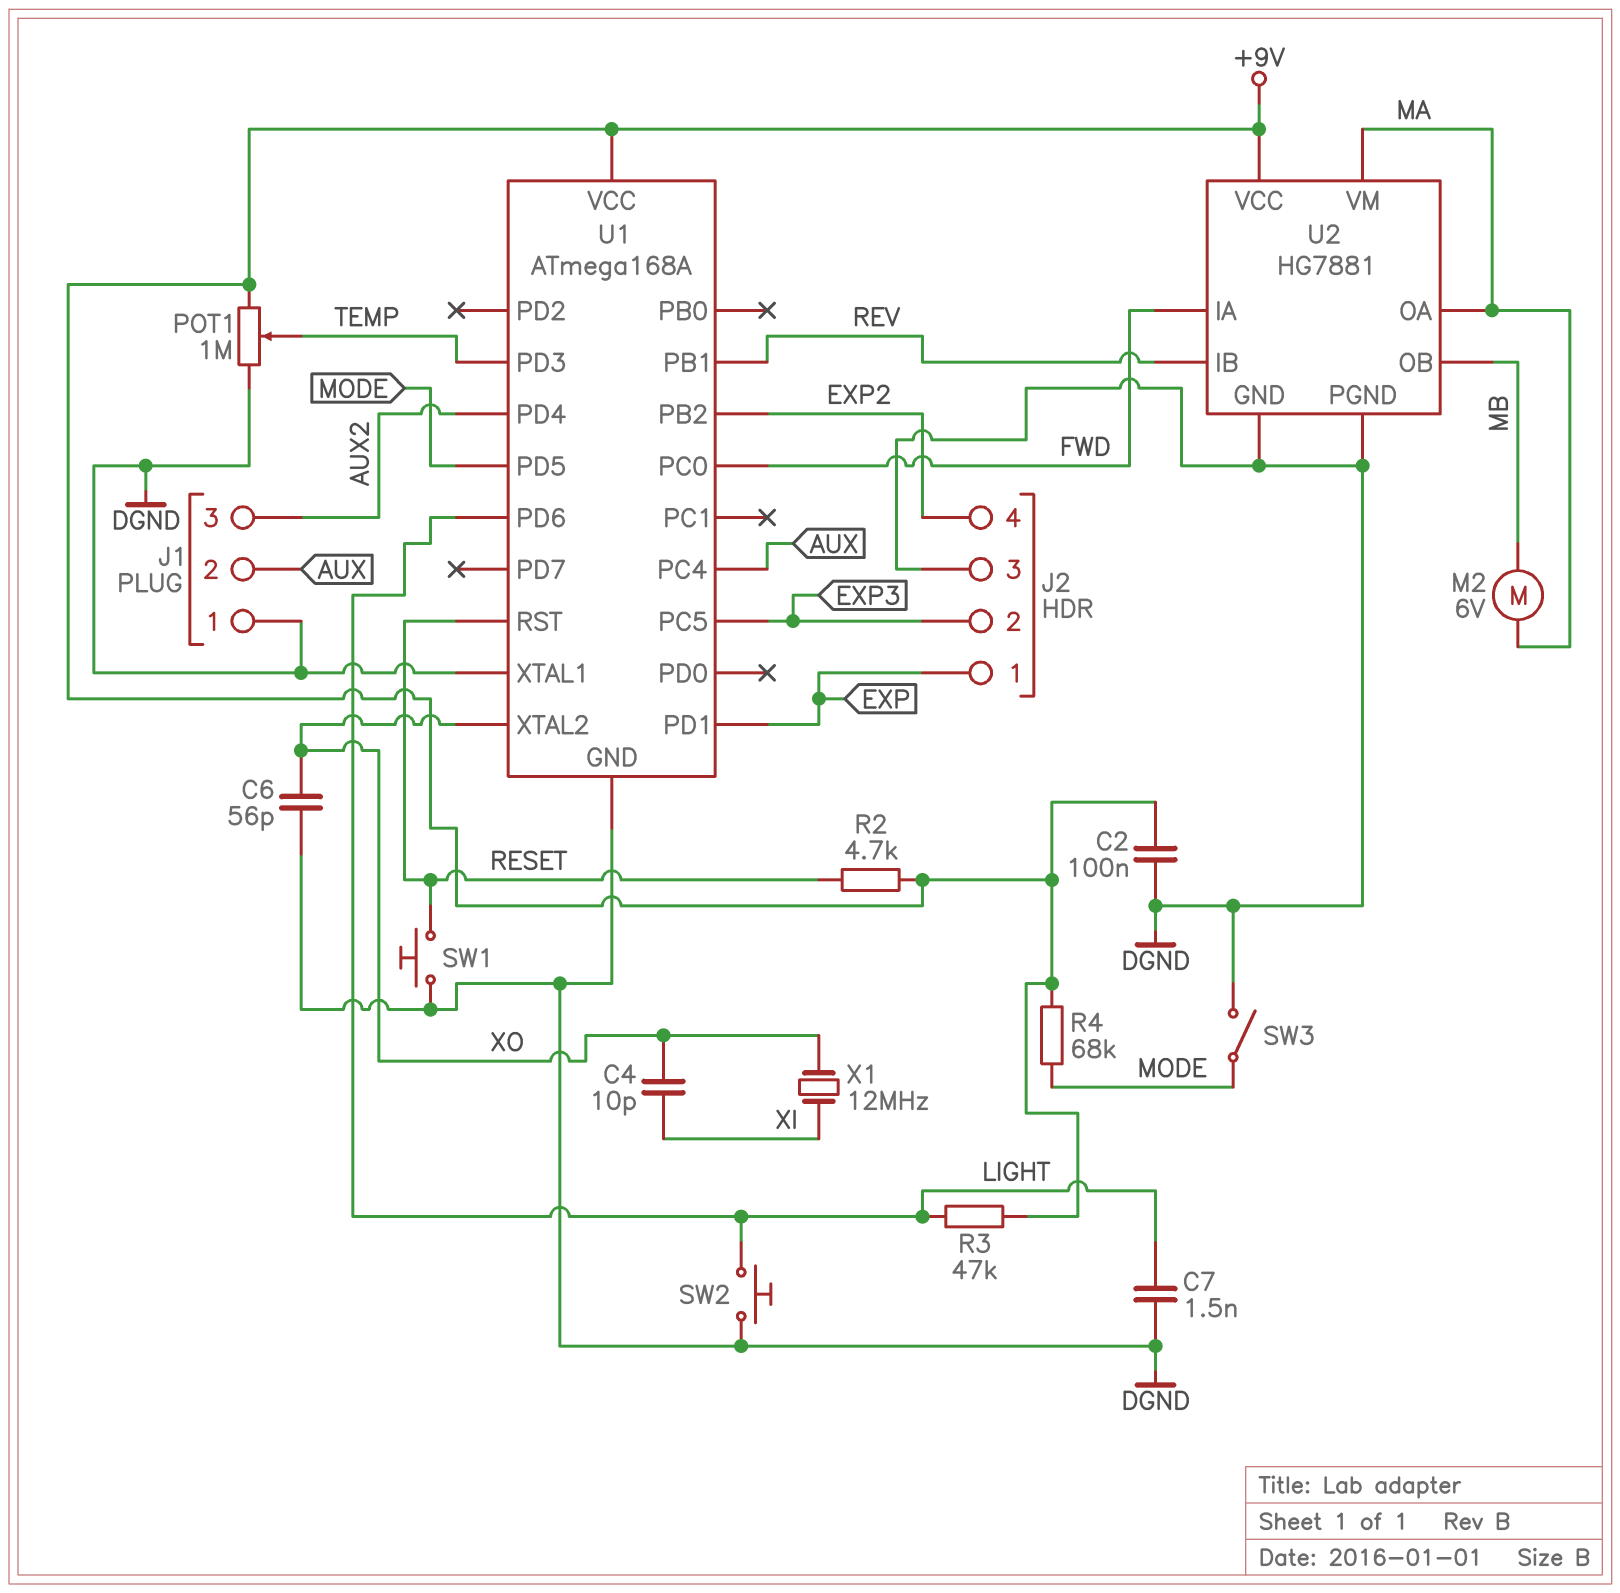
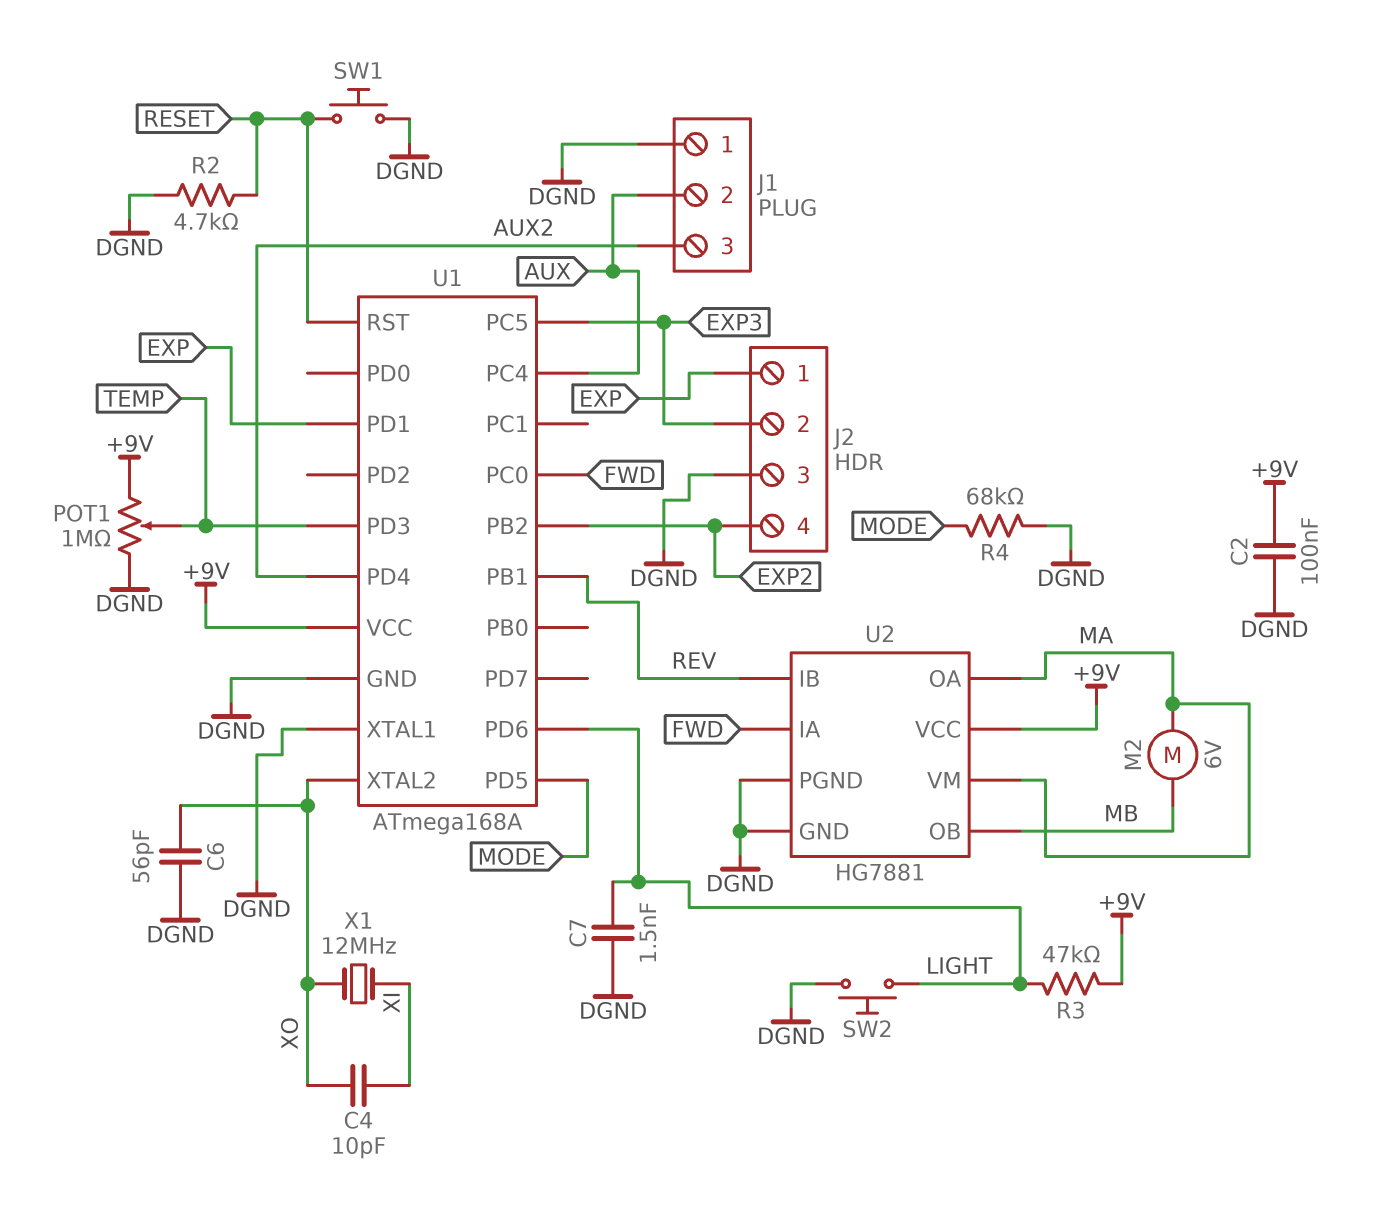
R2: 4.7k (+9V, RESET) -> 4.7k (DGND, RESET)
R4: 68k (+9V, MODE) -> 68k (DGND, MODE)
SW3: switch (DGND, MODE) -> none

